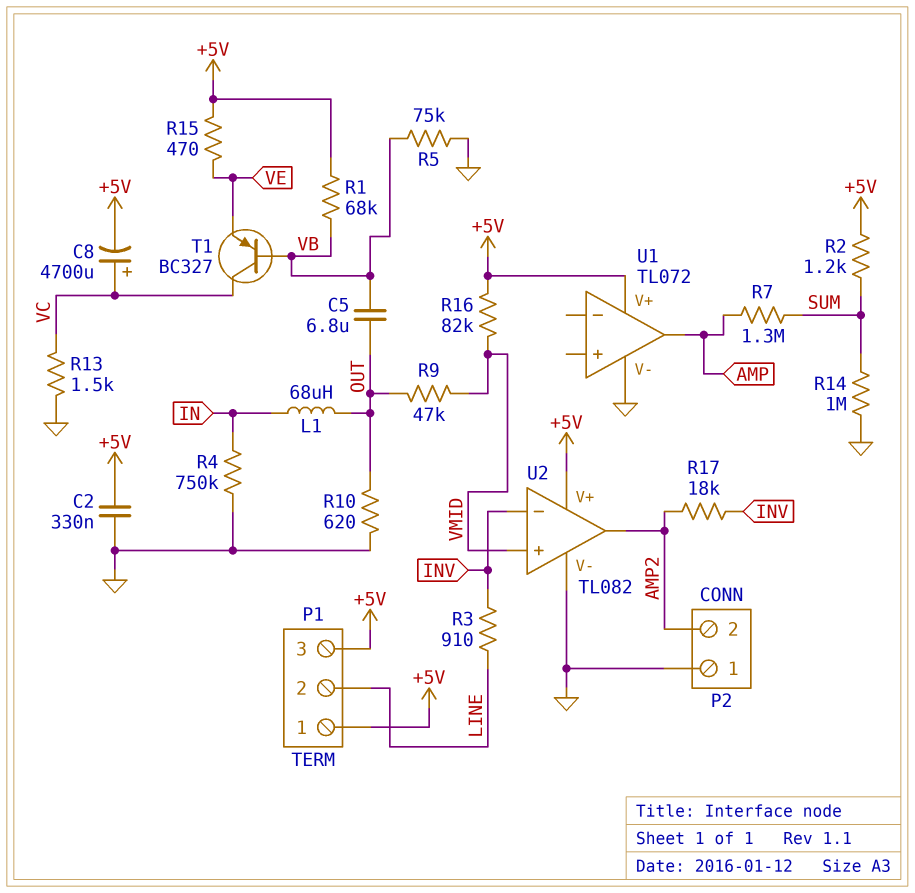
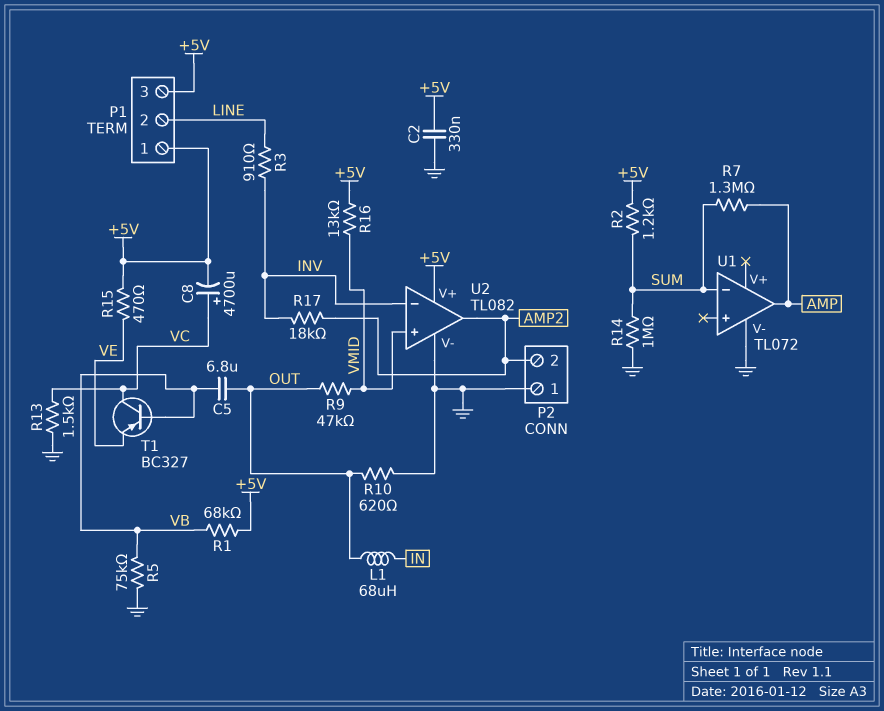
R4: 750k (GND, IN) -> none
R16: 82k (+5V, VMID) -> 13k (+5V, VMID)
U1 pin V+: +5V -> none
U1 pin in-: none -> SUM

